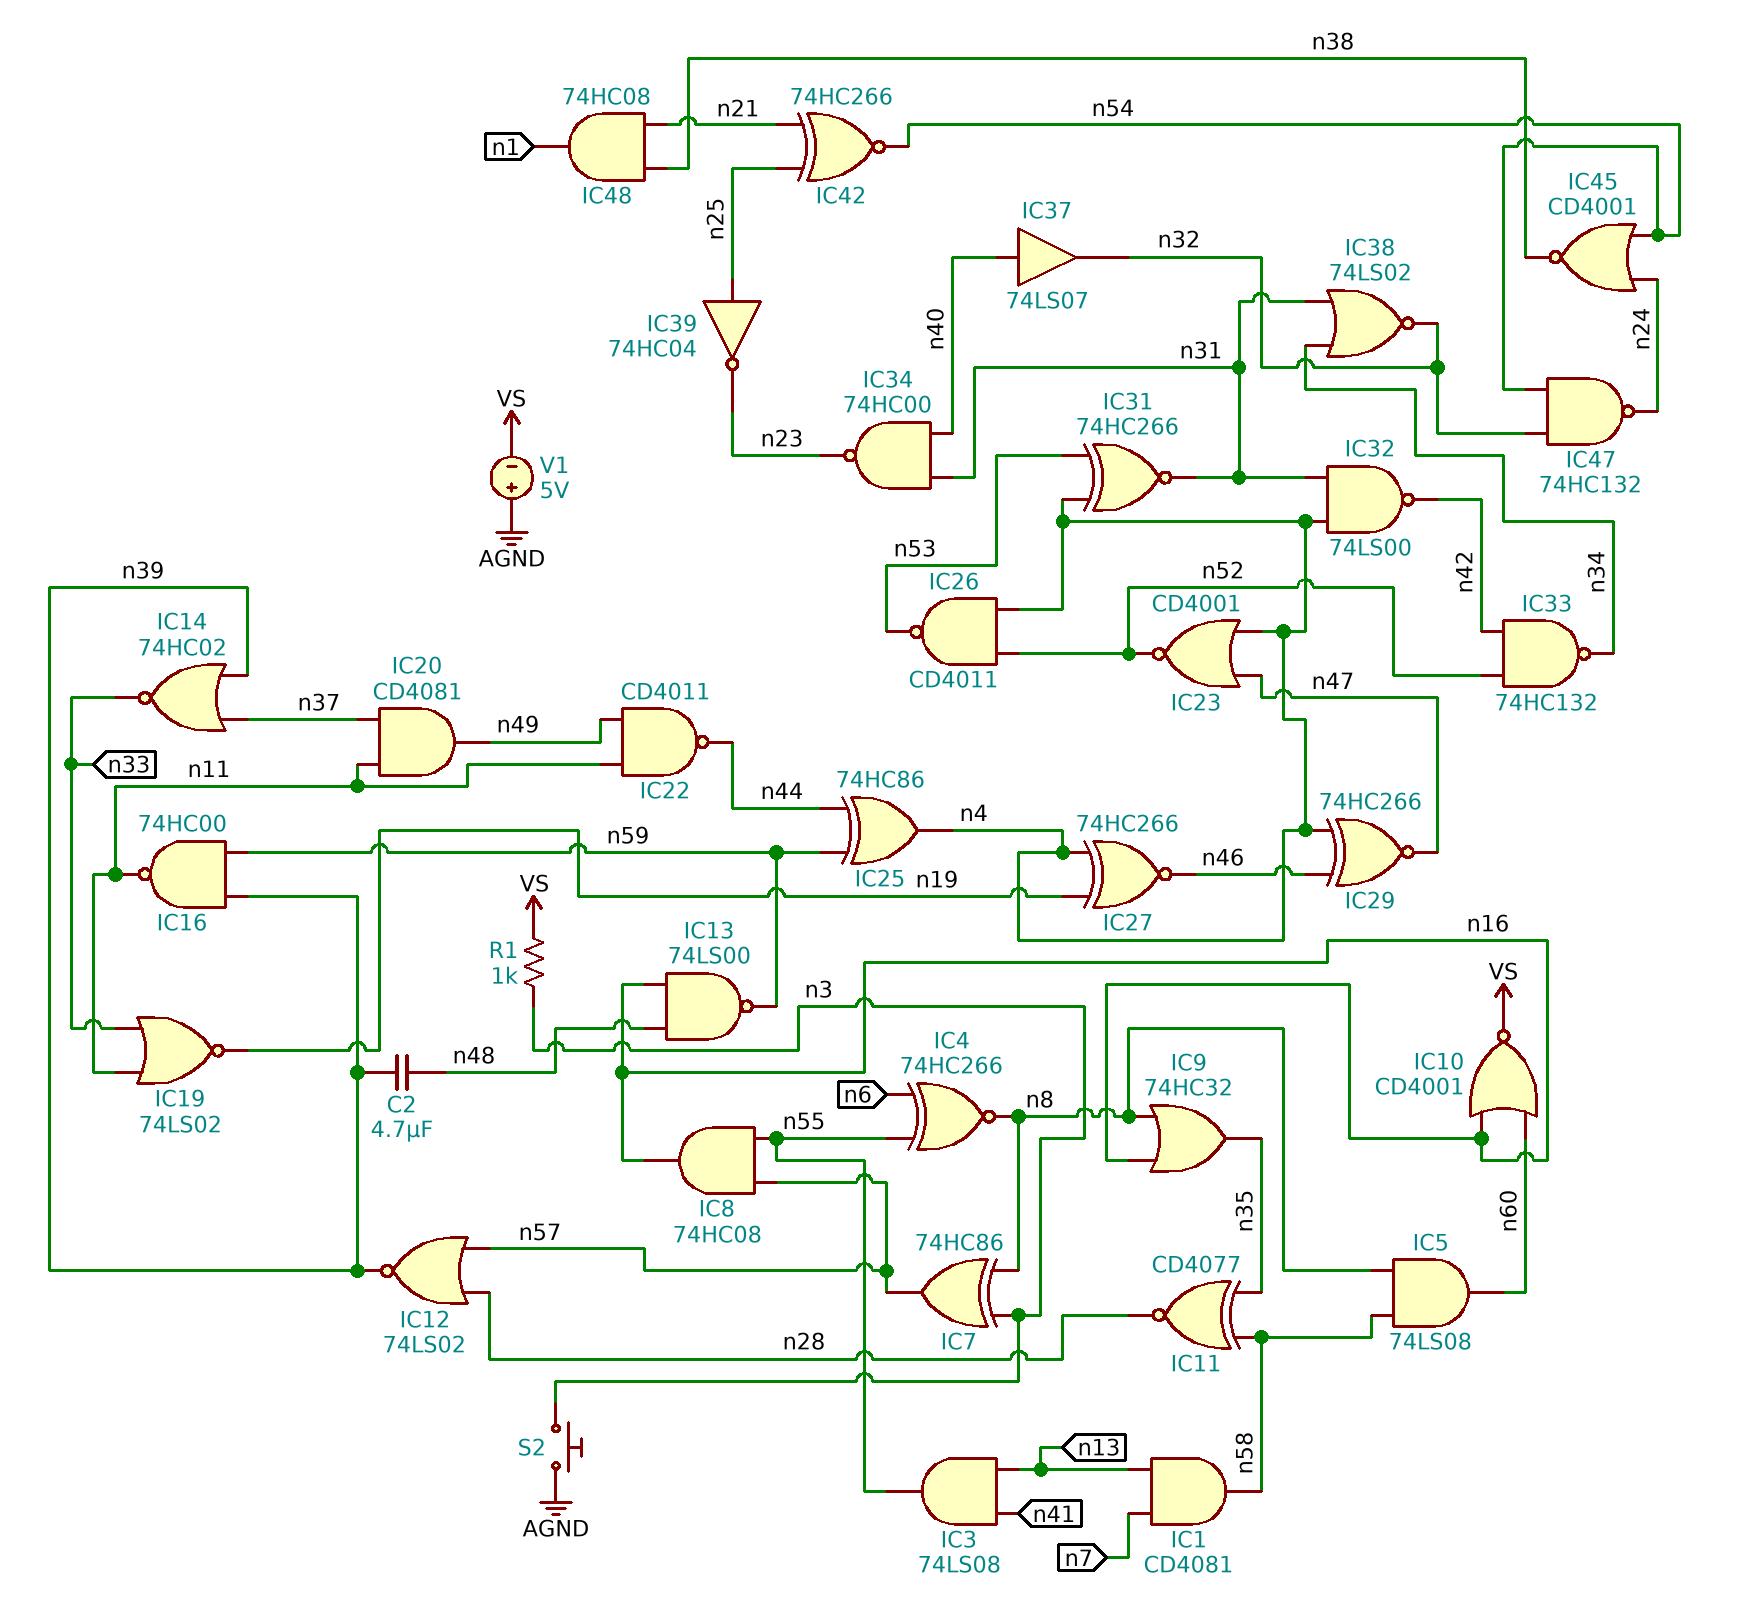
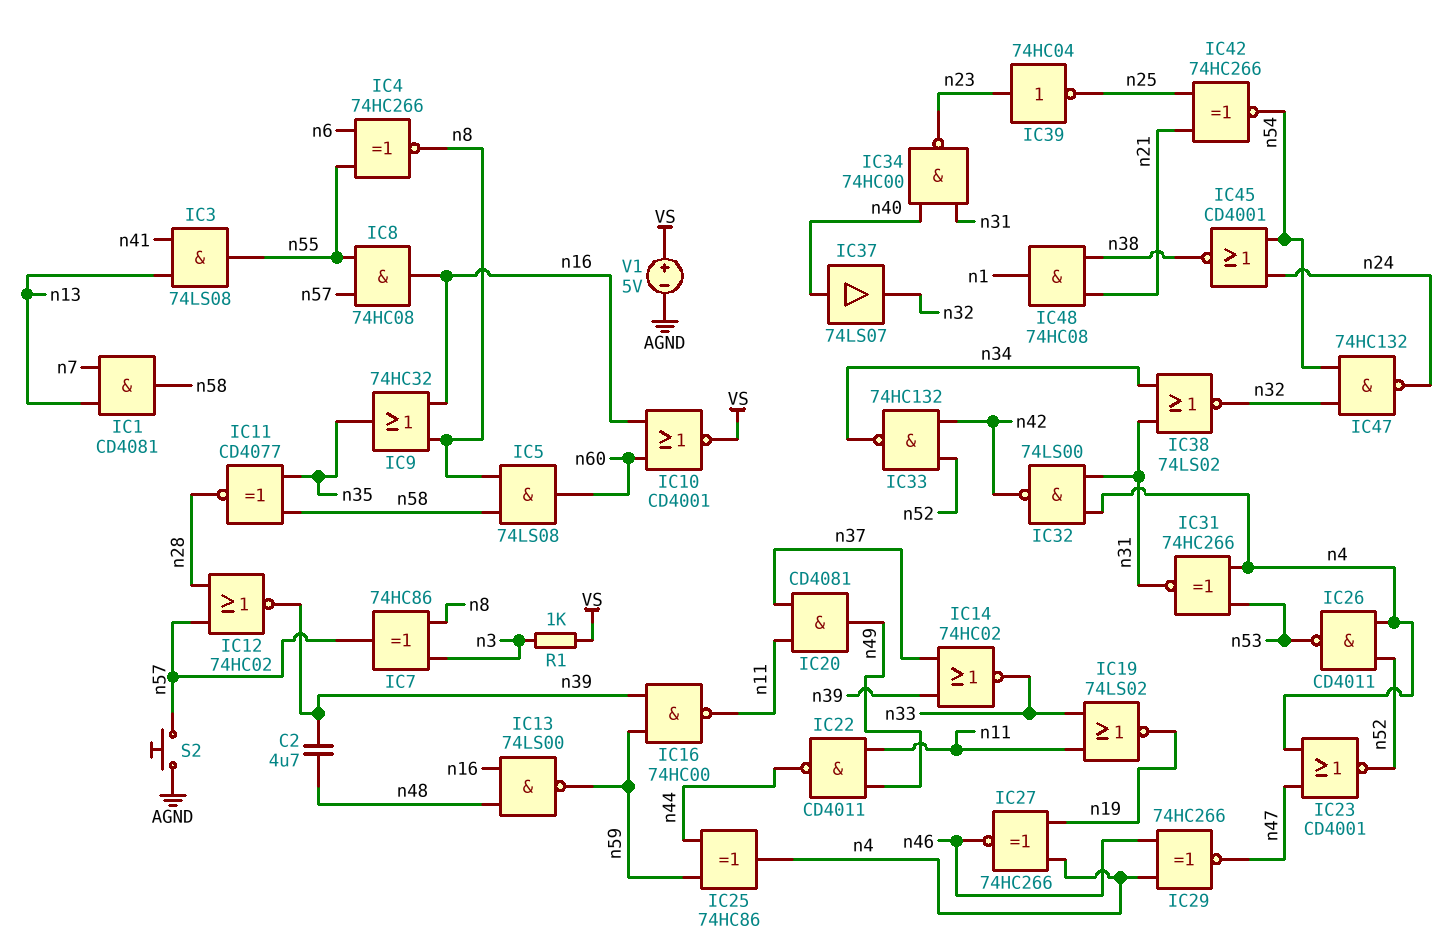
IC12: NOR 74LS02 (in n28, in n57, out n39) -> NOR 74HC02 (in n28, in n57, out n39)
IC39: NOT 74HC04 (in n25, out n23) -> NOT 74HC04 (in n23, out n25)
S2: button (AGND, n3) -> button (AGND, n57)
V1: 5V (plus AGND, minus VS) -> 5V (plus VS, minus AGND)

